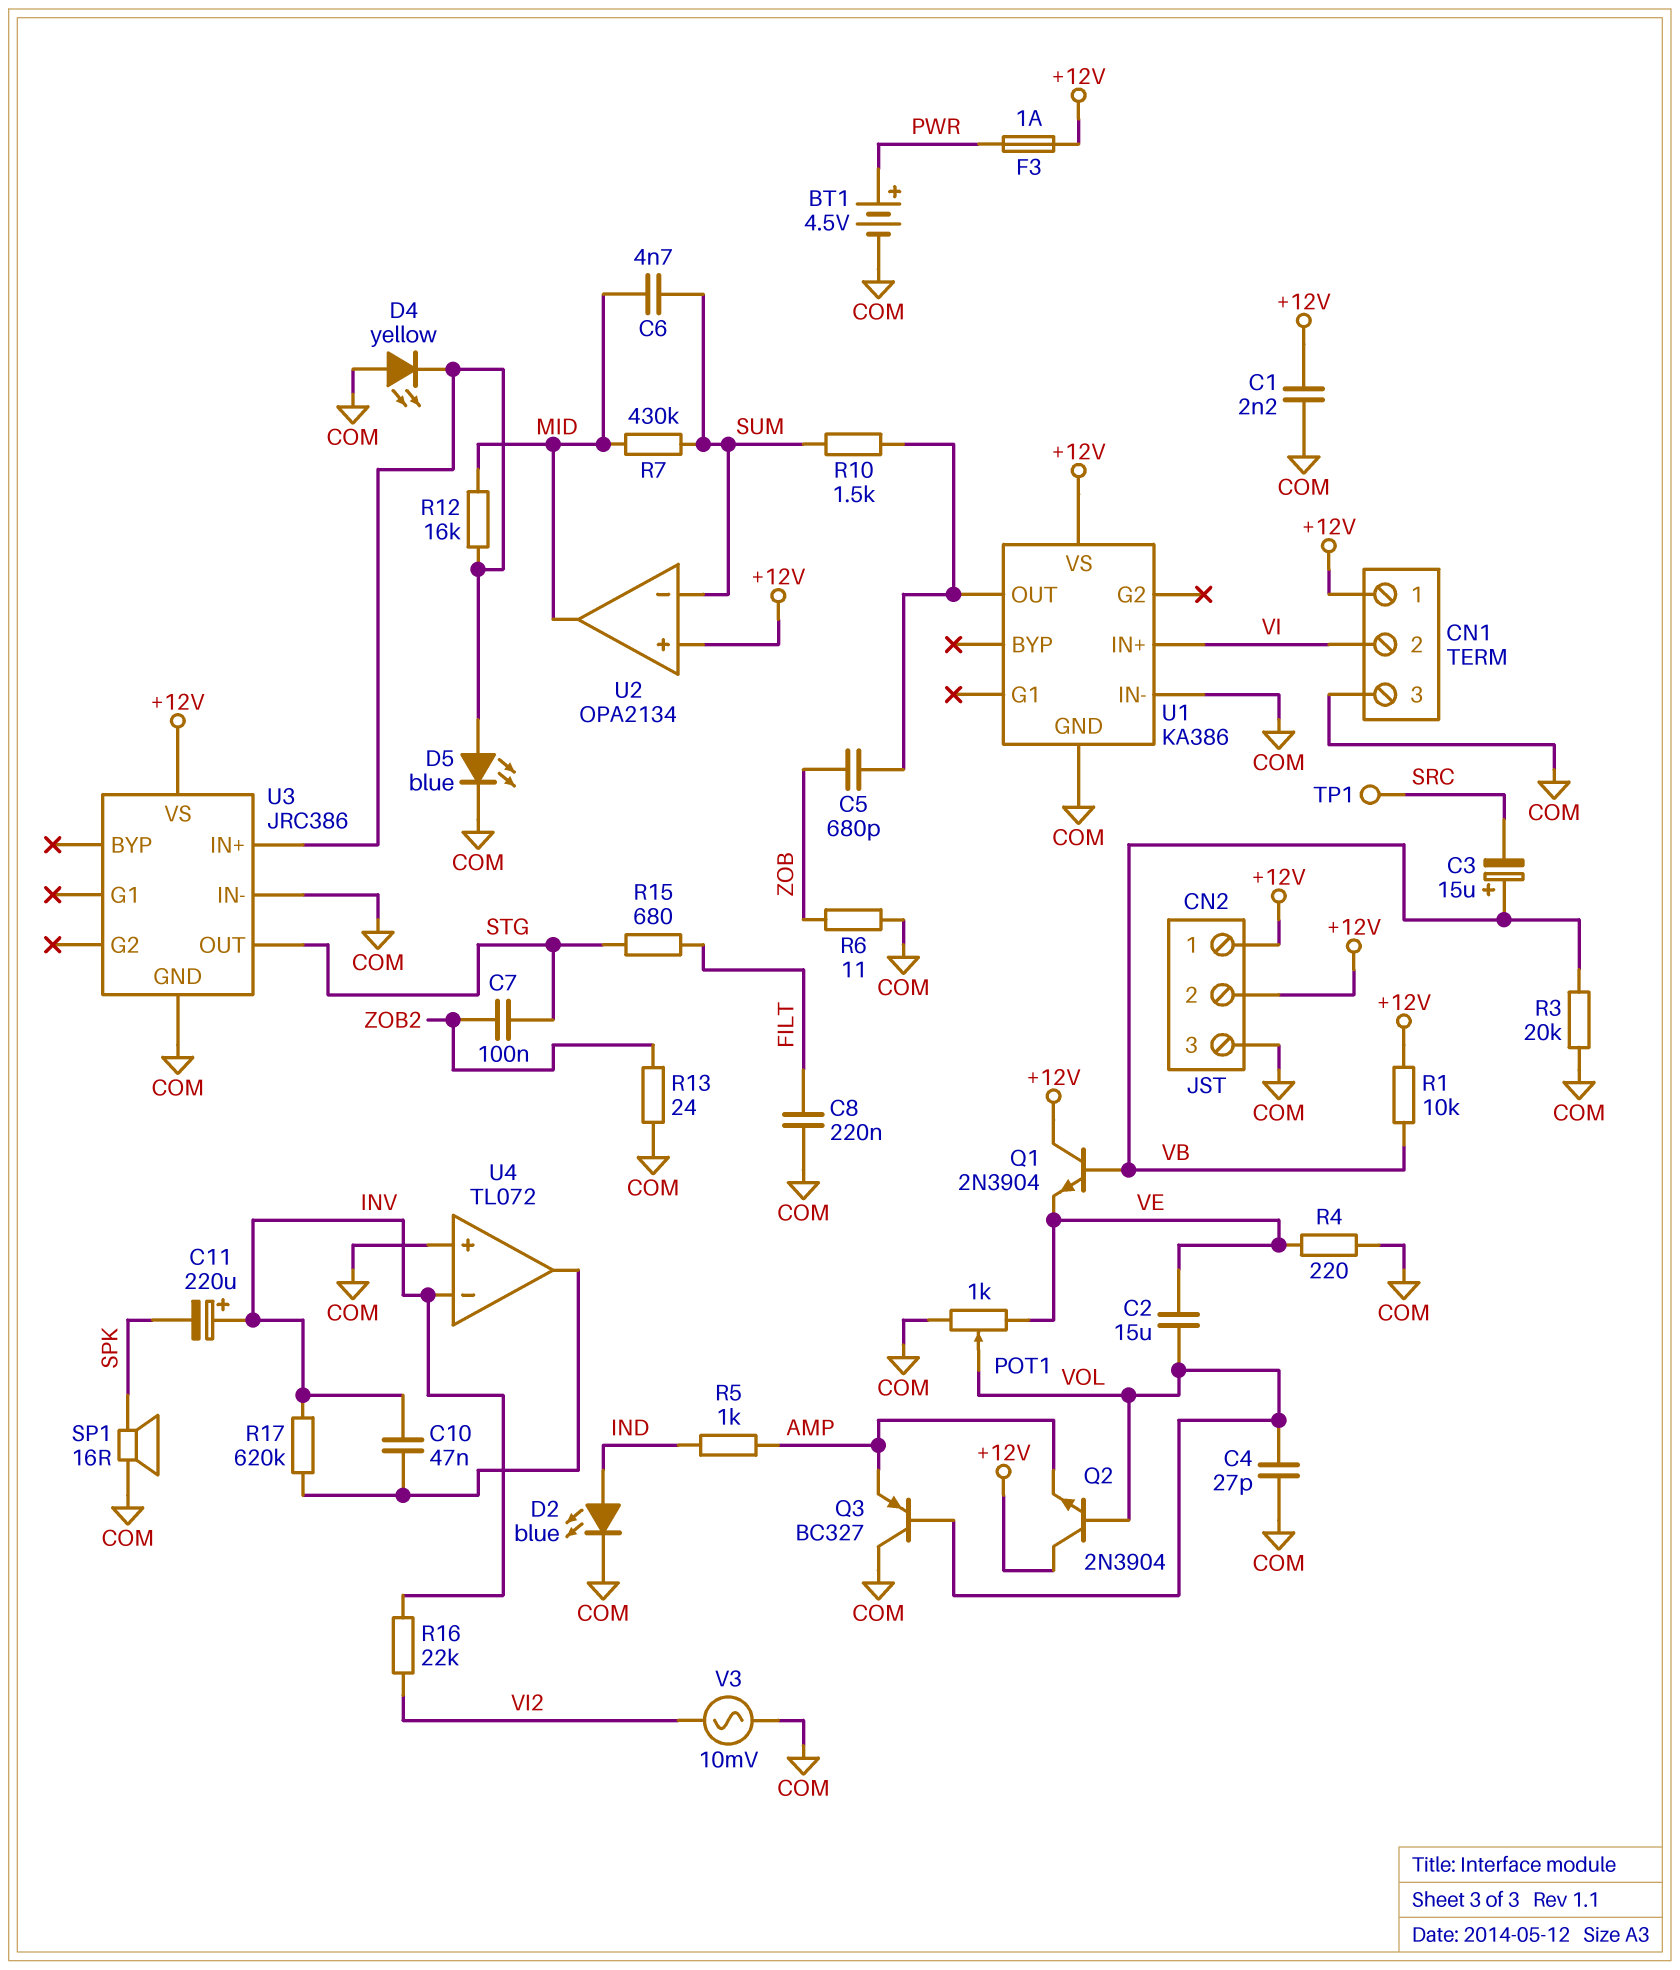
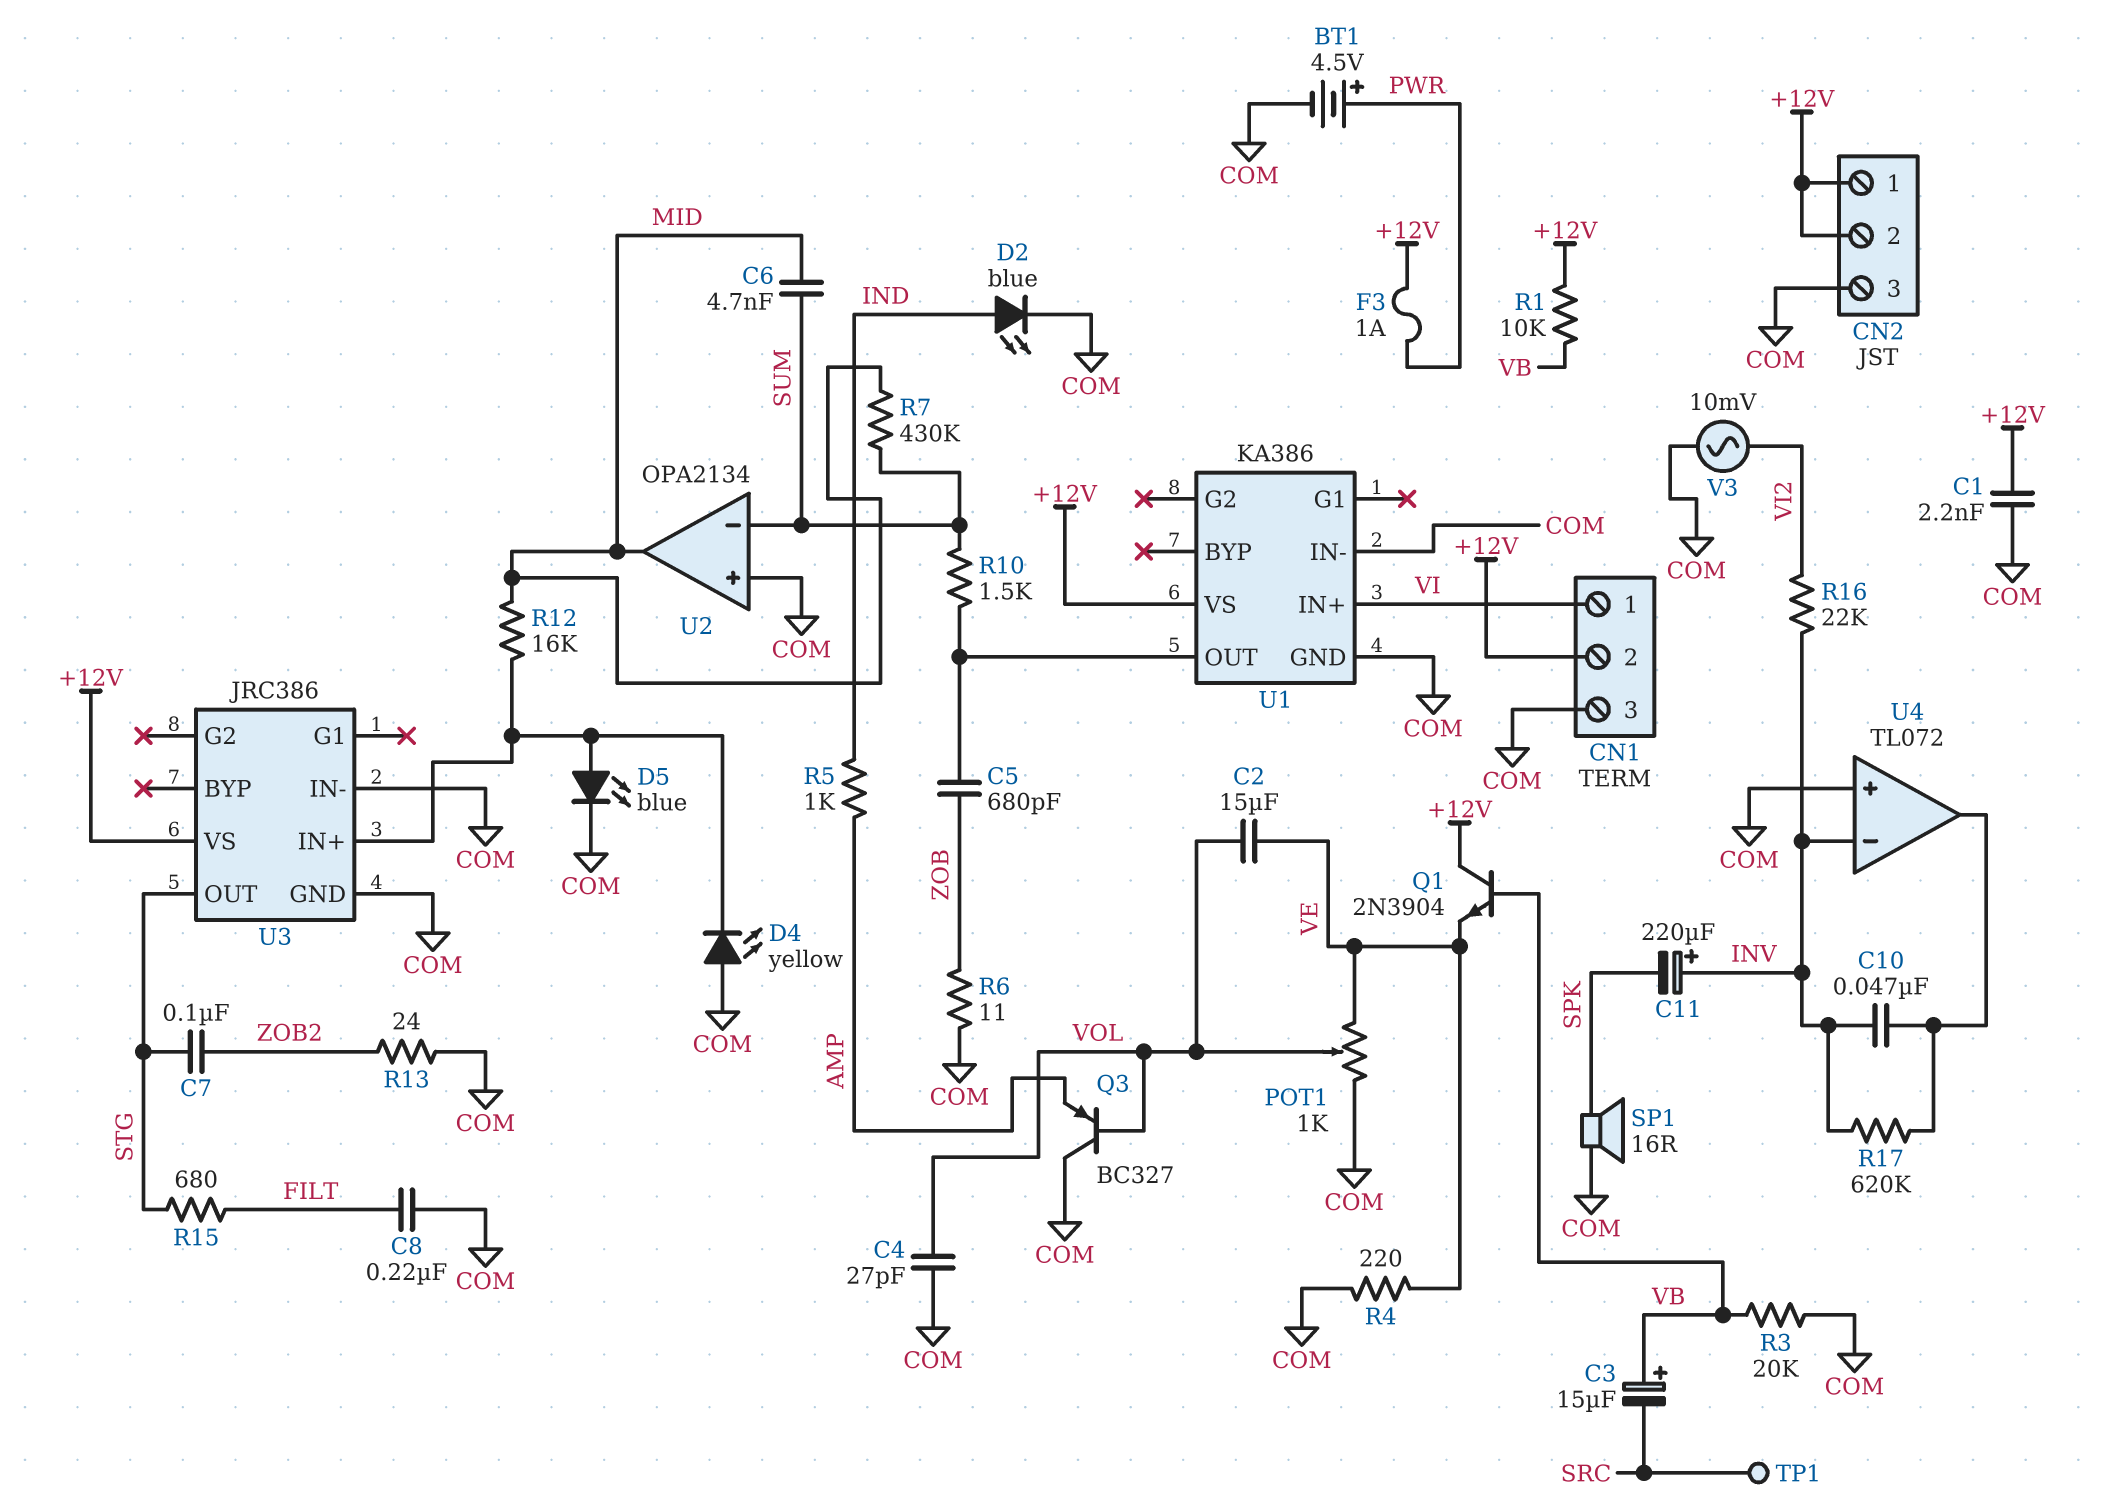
CN1 pin 1: +12V -> VI
CN1 pin 2: VI -> +12V
Q2: NPN 2N3904 (B VOL, C +12V, E AMP) -> none
U2 pin in+: +12V -> COM

